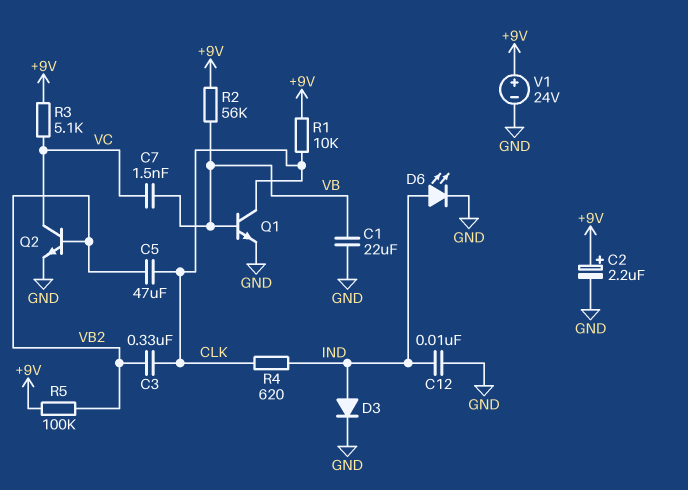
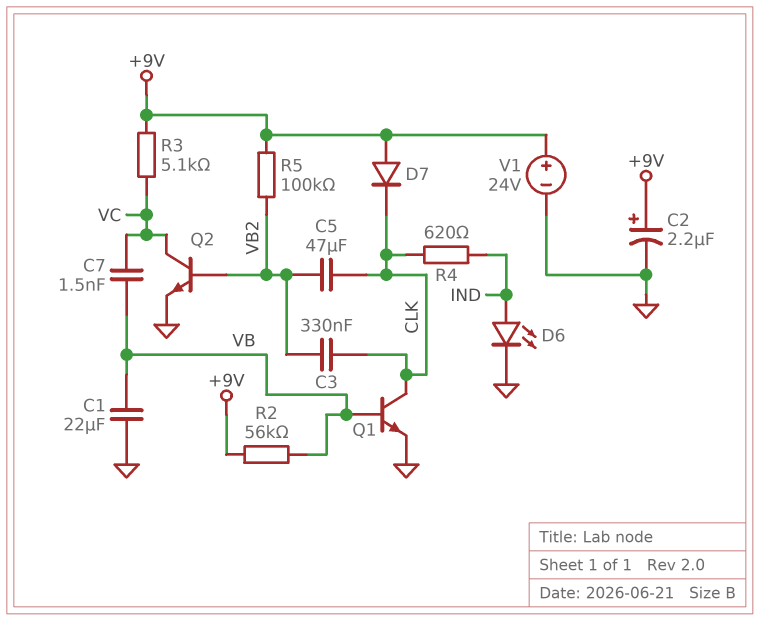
C12: 10nF (GND, IND) -> none
D3: diode (A IND, K GND) -> none
D7: none -> diode (A +9V, K CLK)
R1: 10k (+9V, CLK) -> none

